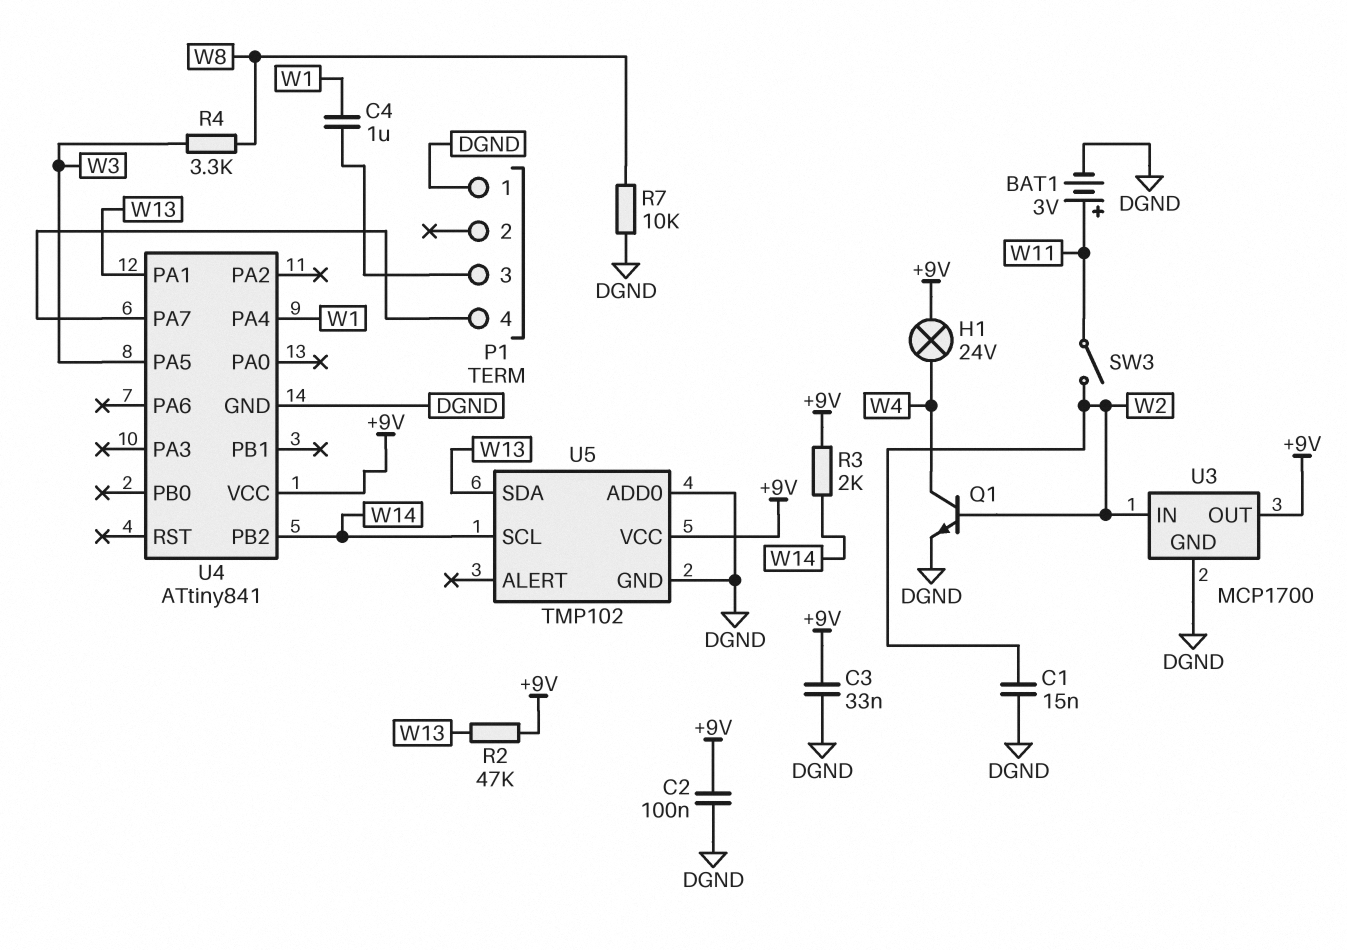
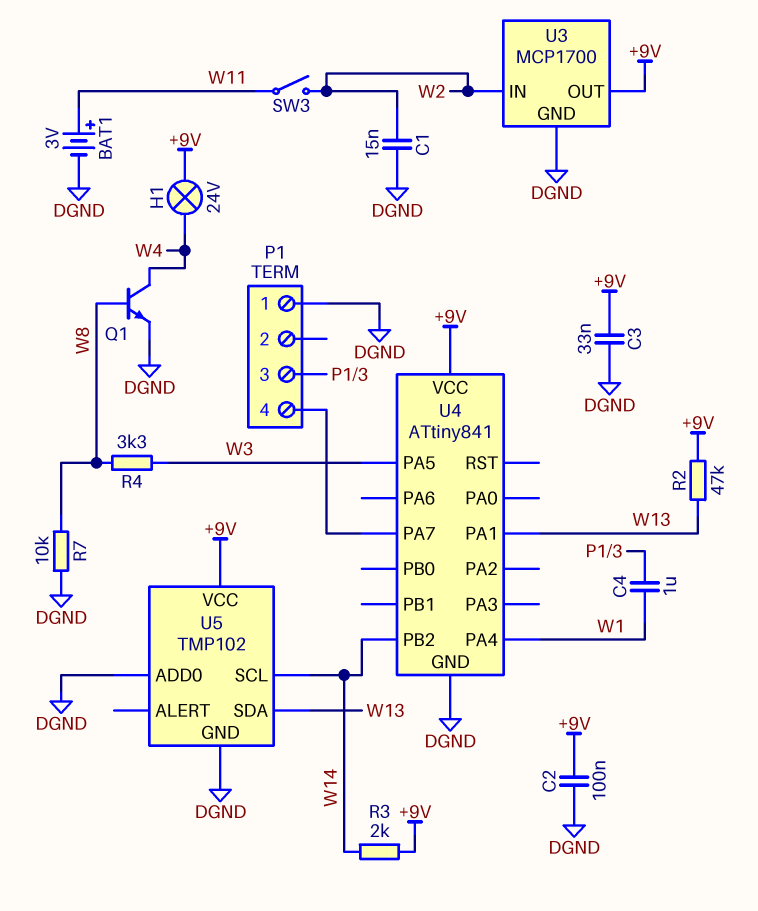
Q1: NPN (B W2, C W4, E DGND) -> NPN (B W8, C W4, E DGND)

